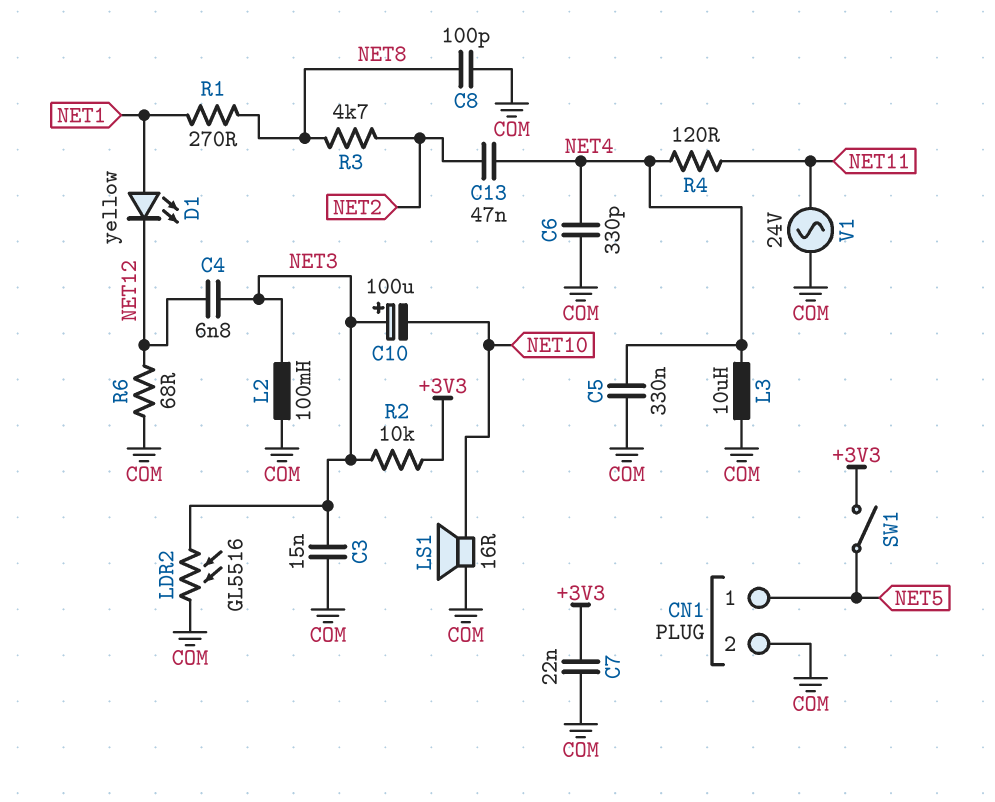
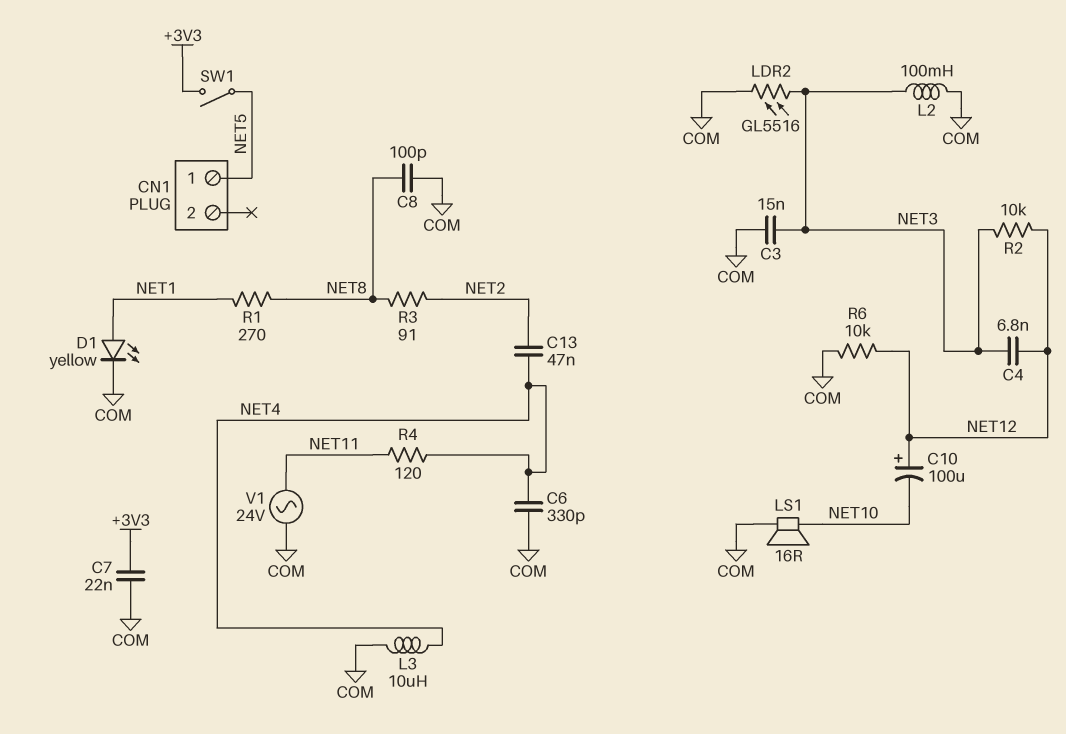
C5: 330nF (COM, NET4) -> none
C10: 100uF (plus NET3, minus NET10) -> 100uF (plus NET12, minus NET10)
CN1 pin 2: COM -> none
D1: LED yellow (A NET1, K NET12) -> LED yellow (A NET1, K COM)
R2: 10k (+3V3, NET3) -> 10k (NET3, NET12)
R3: 4.7k (NET2, NET8) -> 91 (NET2, NET8)
R6: 68 (COM, NET12) -> 10k (COM, NET12)

